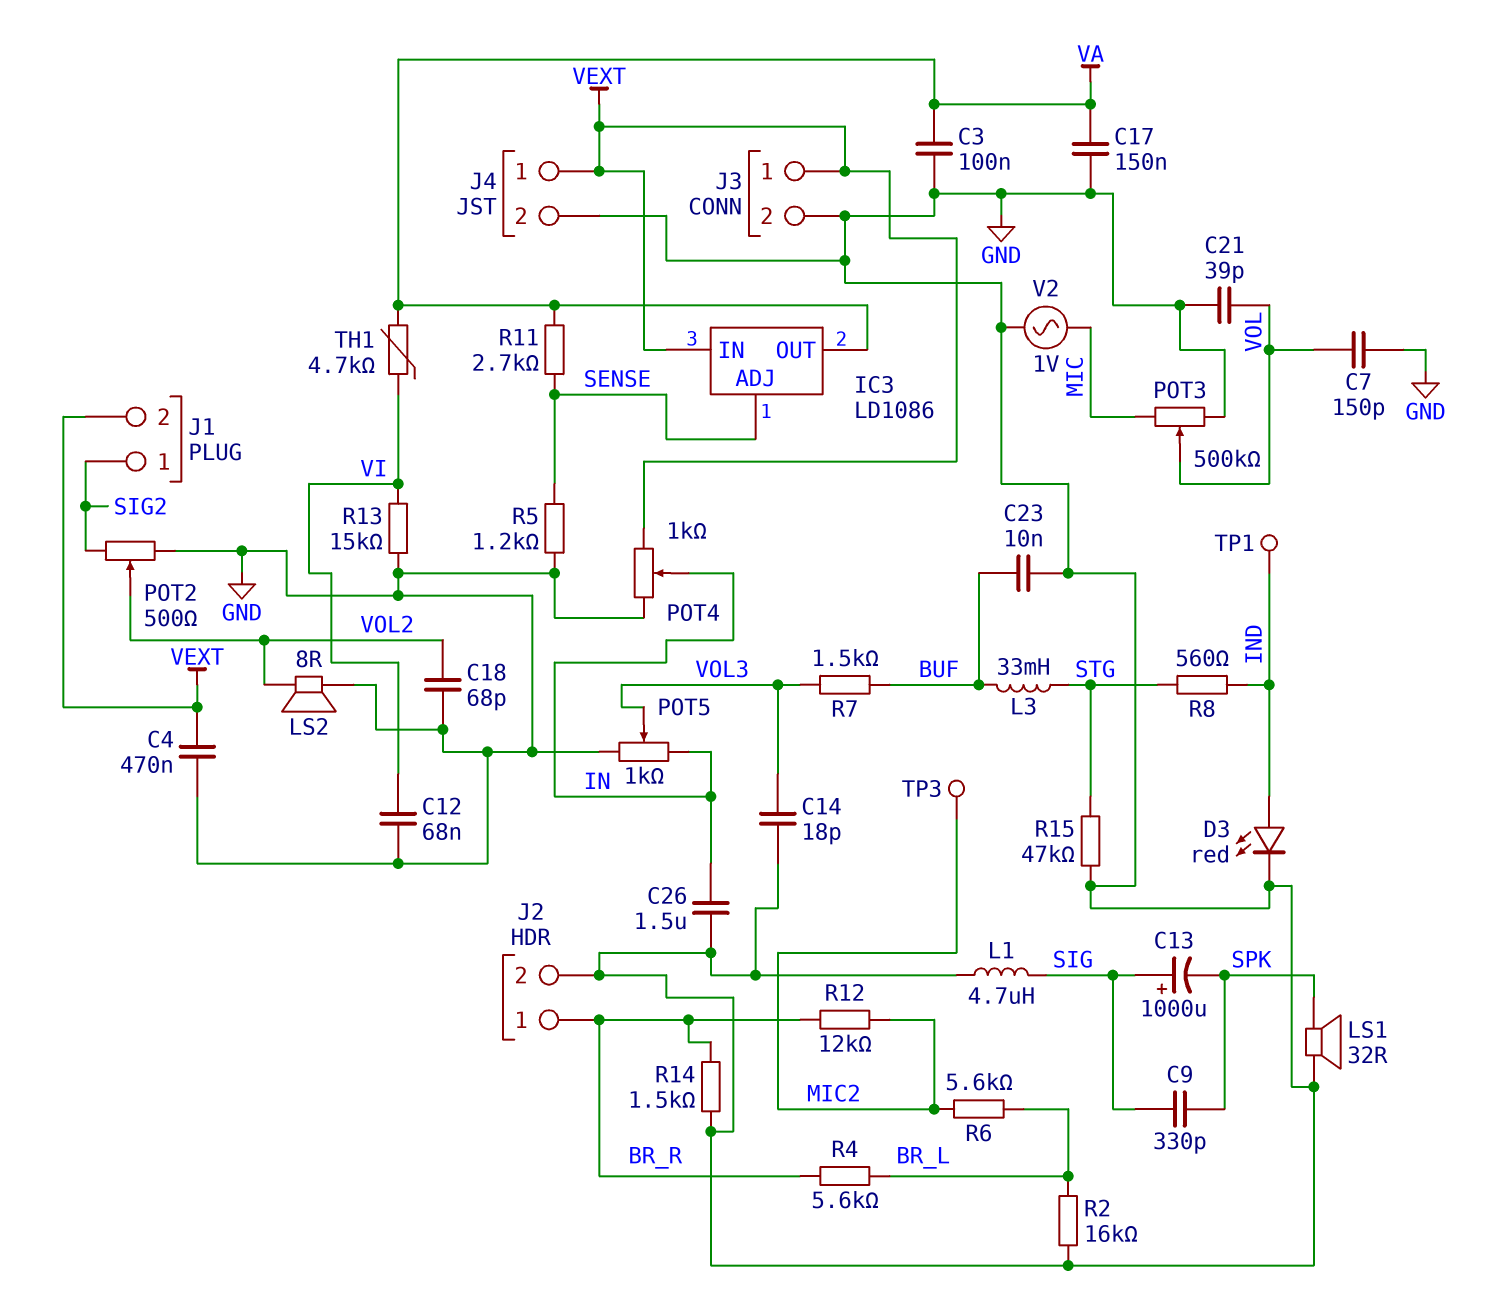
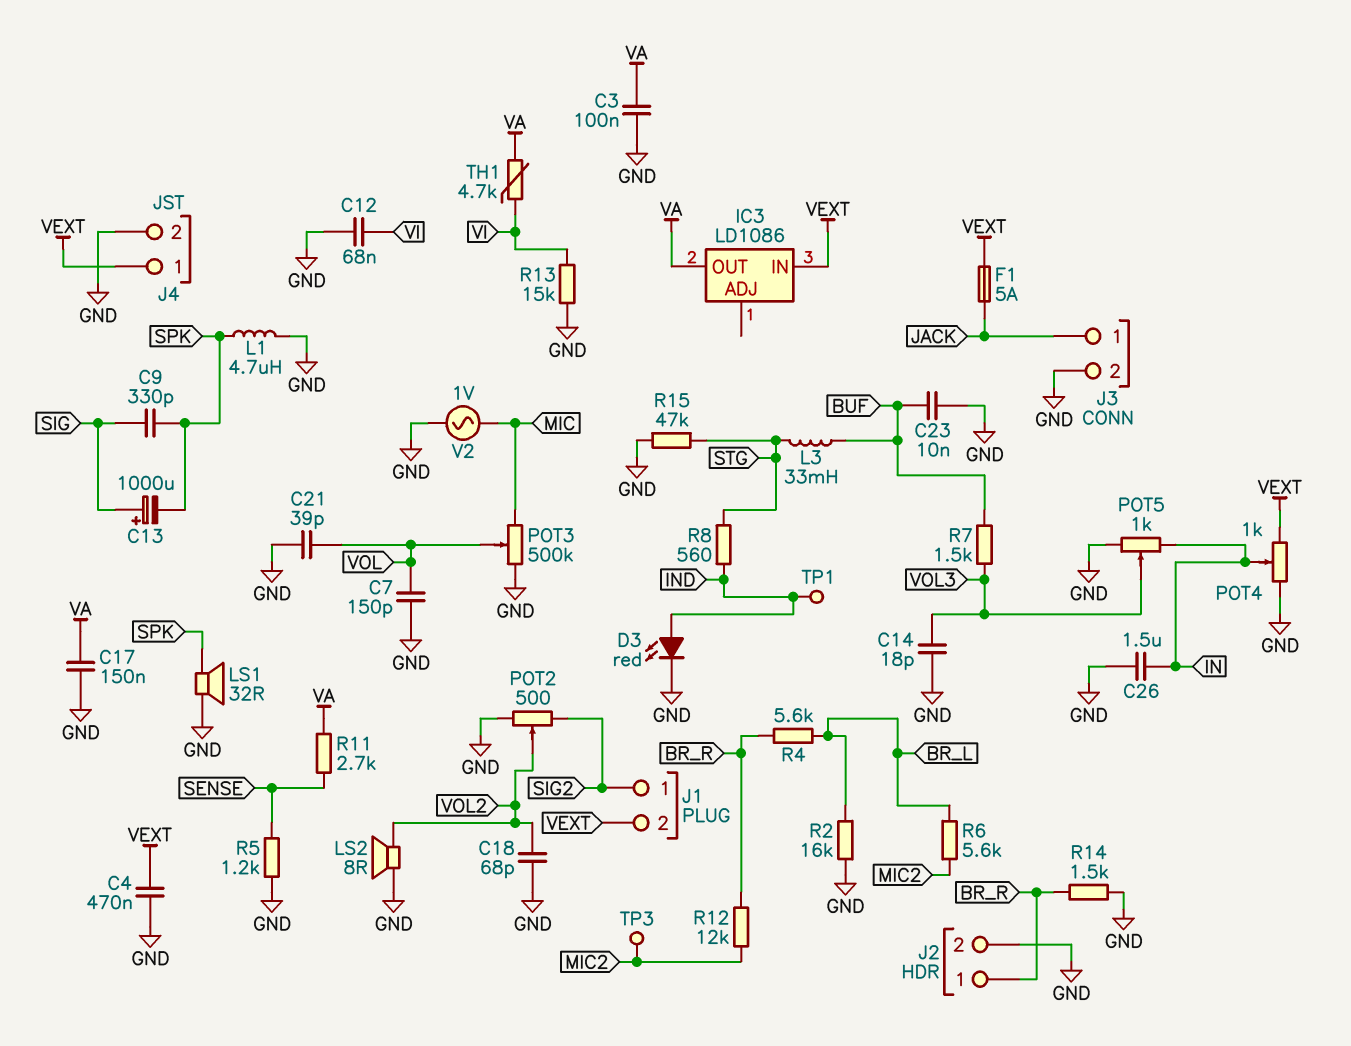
F1: none -> 5A (JACK, VEXT)
IC3 pin ADJ: SENSE -> none
J3 pin 1: VEXT -> JACK
L1: 4.7uH (GND, SIG) -> 4.7uH (GND, SPK)

